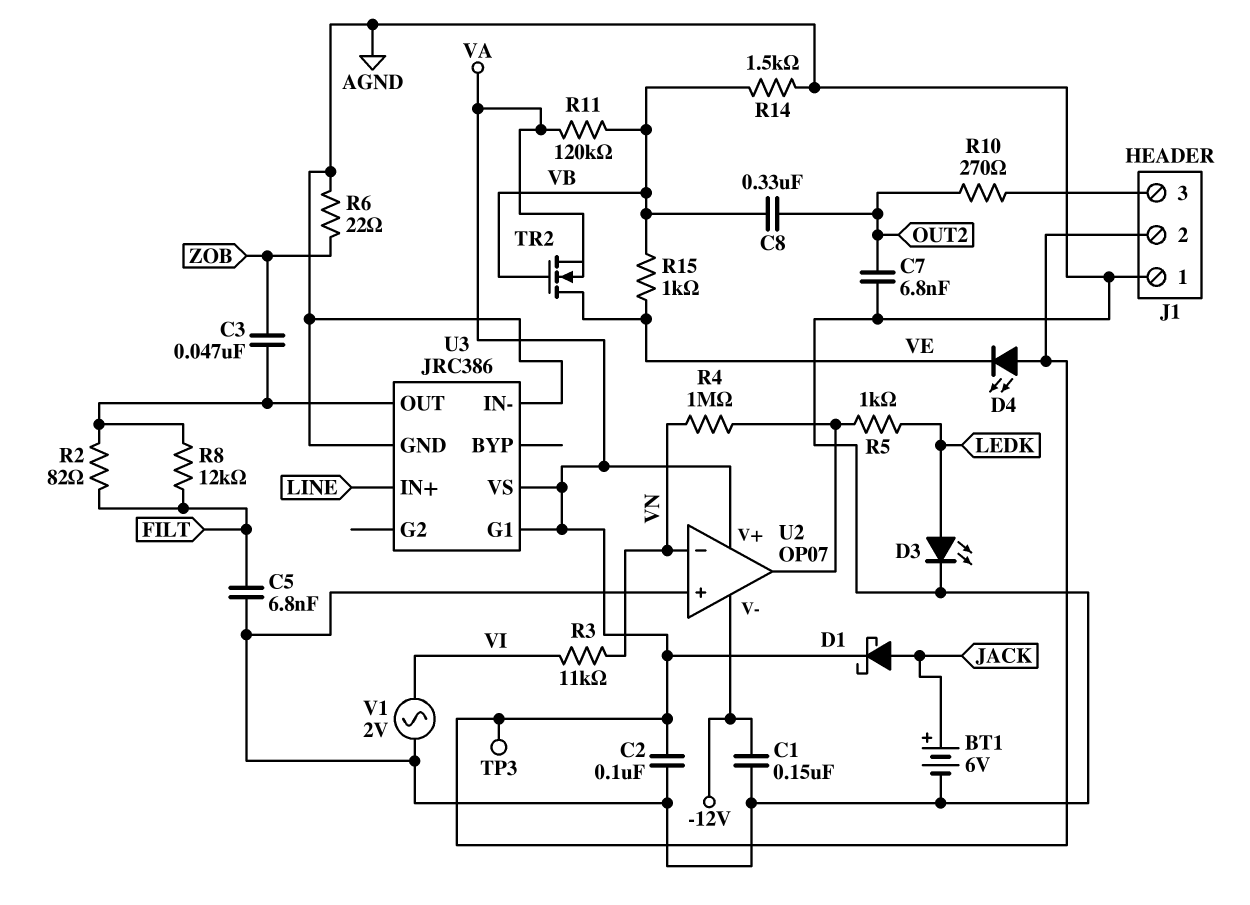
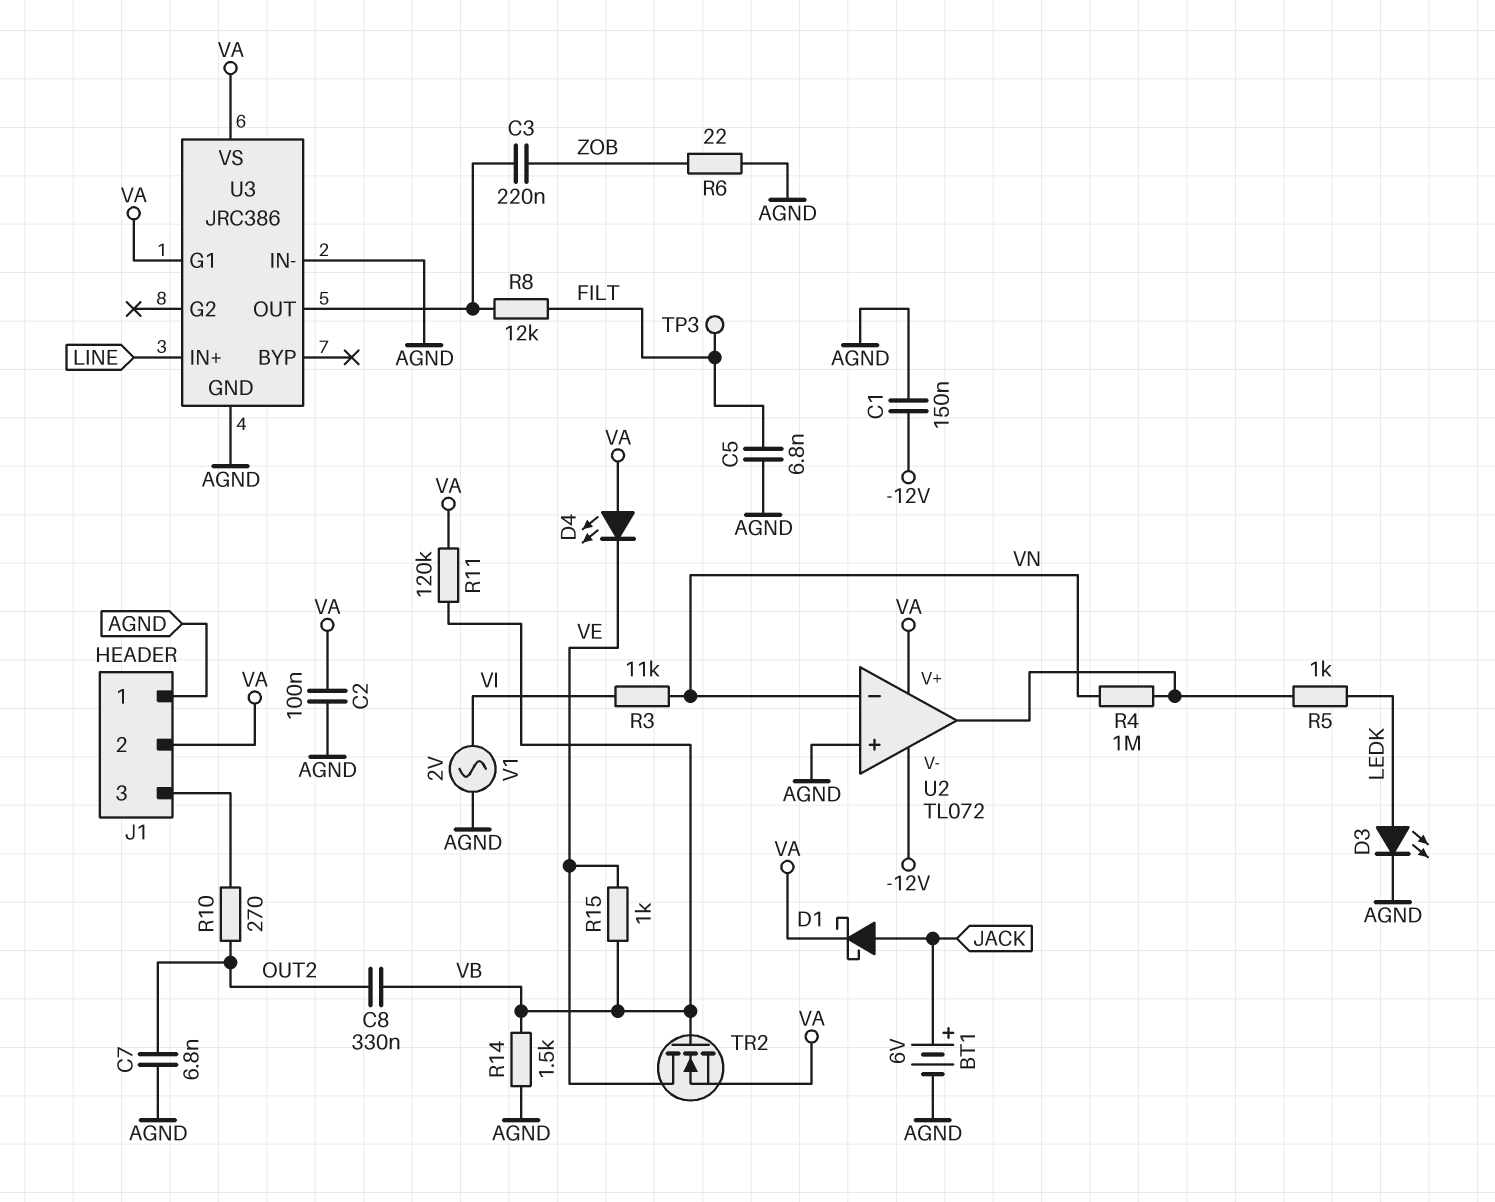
C3: 47nF (U3/OUT, ZOB) -> 220nF (U3/OUT, ZOB)
R2: 82 (FILT, U3/OUT) -> none
TP3: test point (VA) -> test point (FILT)
U2: OP07 -> TL072

